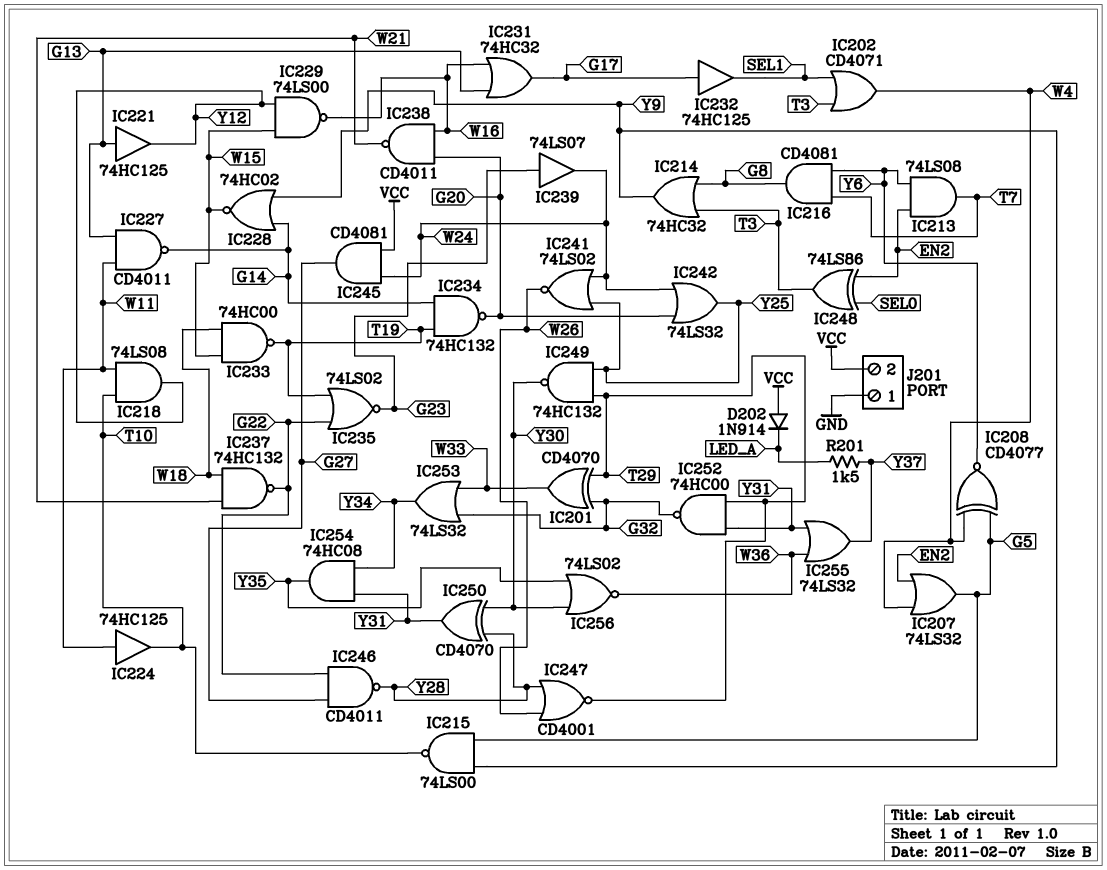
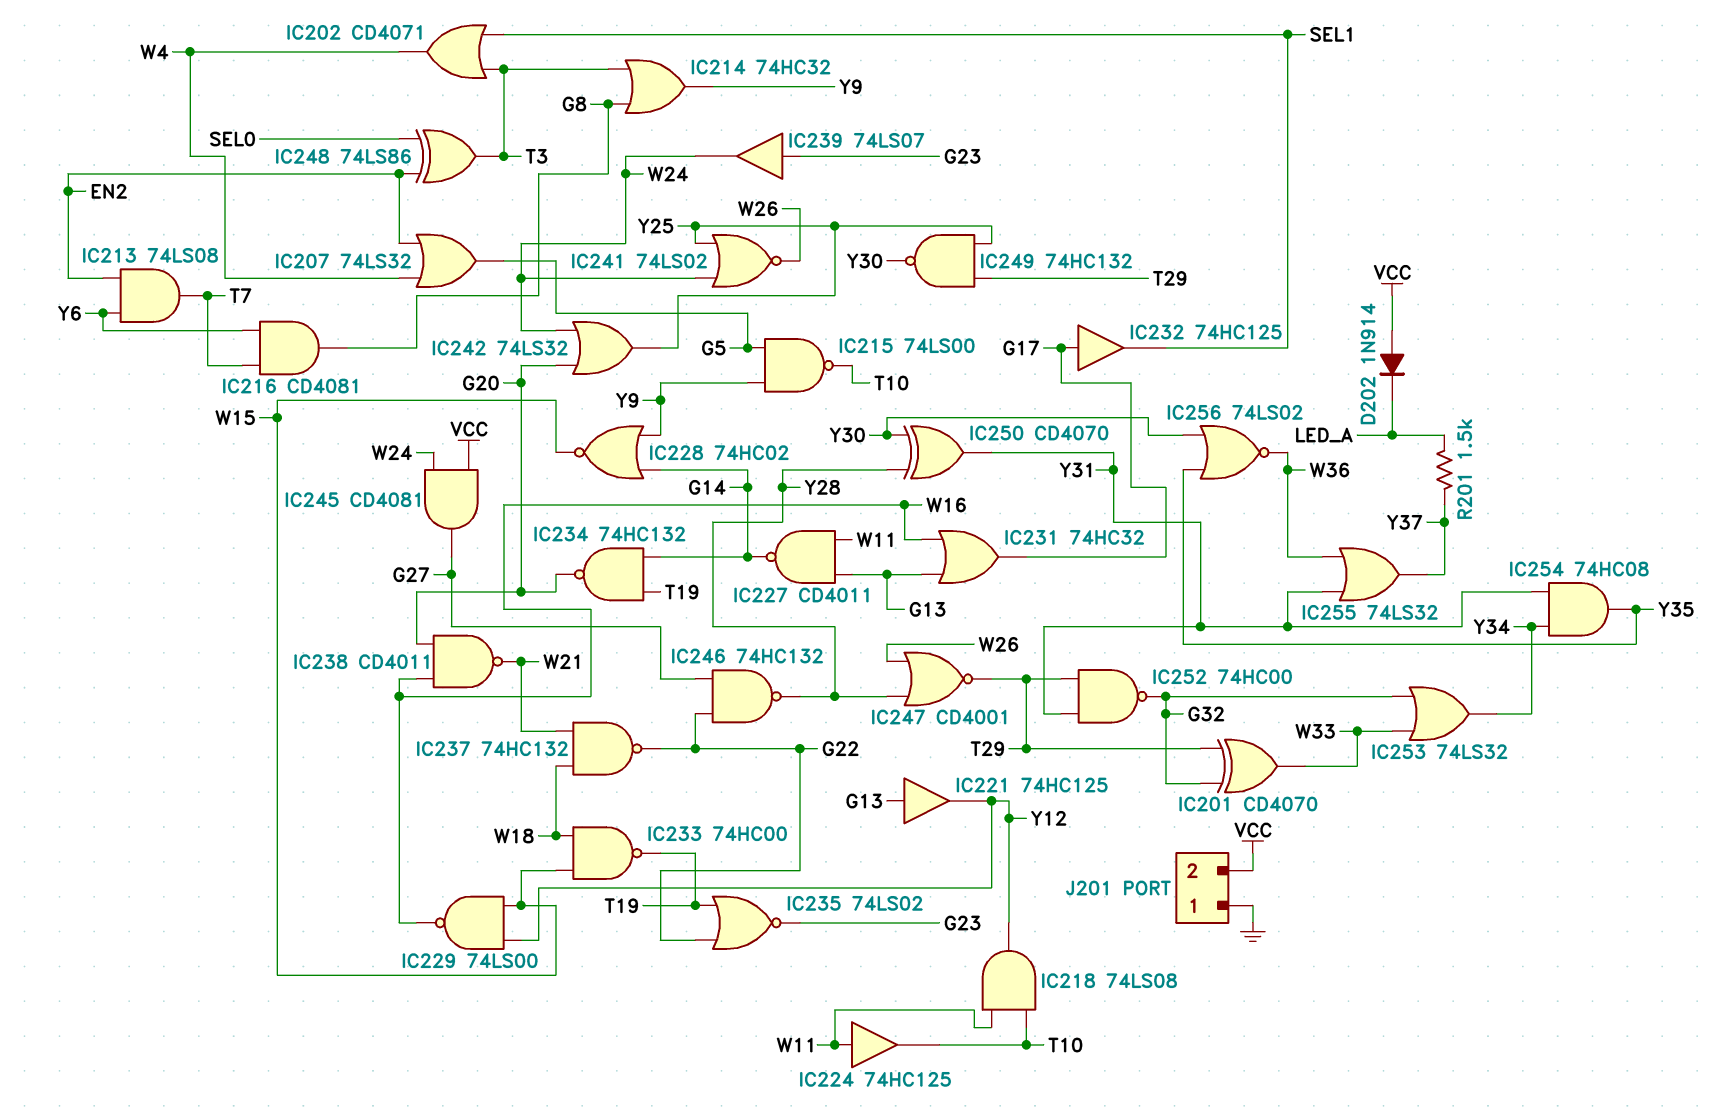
IC208: XNOR CD4077 (in G5, in W4, out Y6) -> none
IC246: NAND CD4011 (in G22, in G27, out Y28) -> NAND 74HC132 (in G22, in G27, out Y28)

